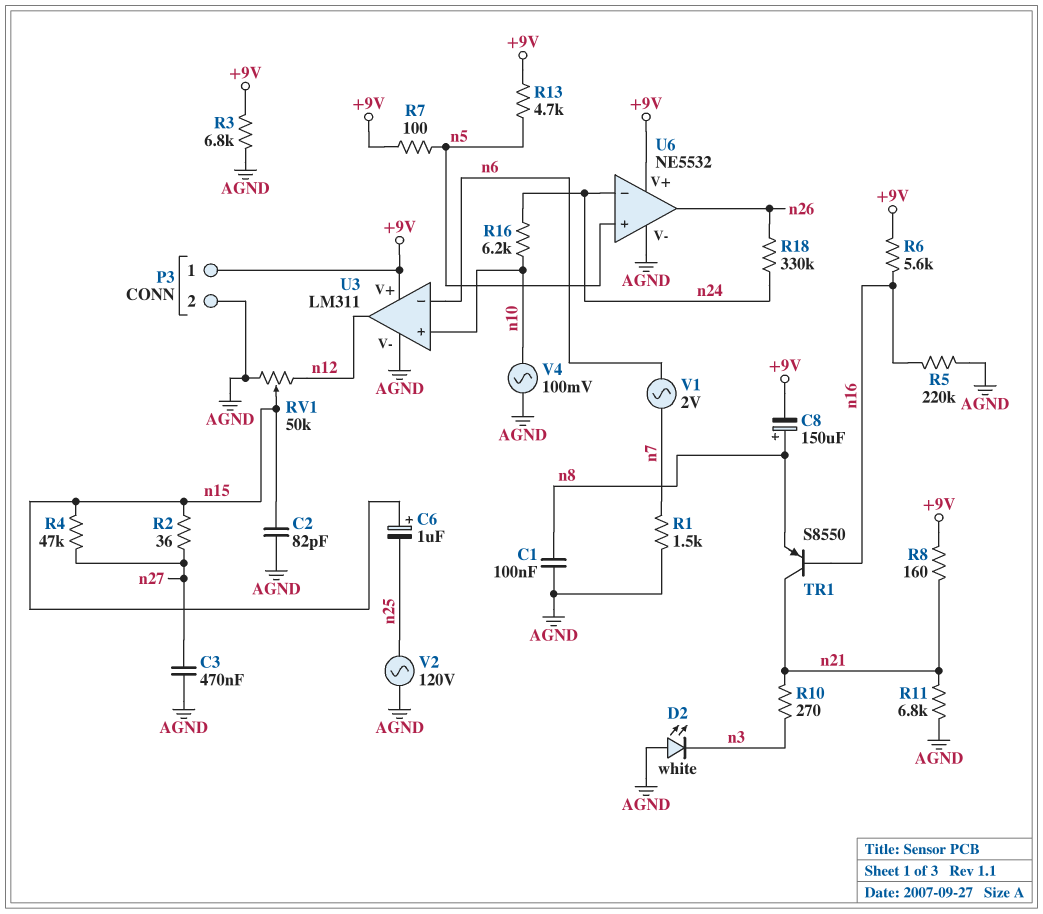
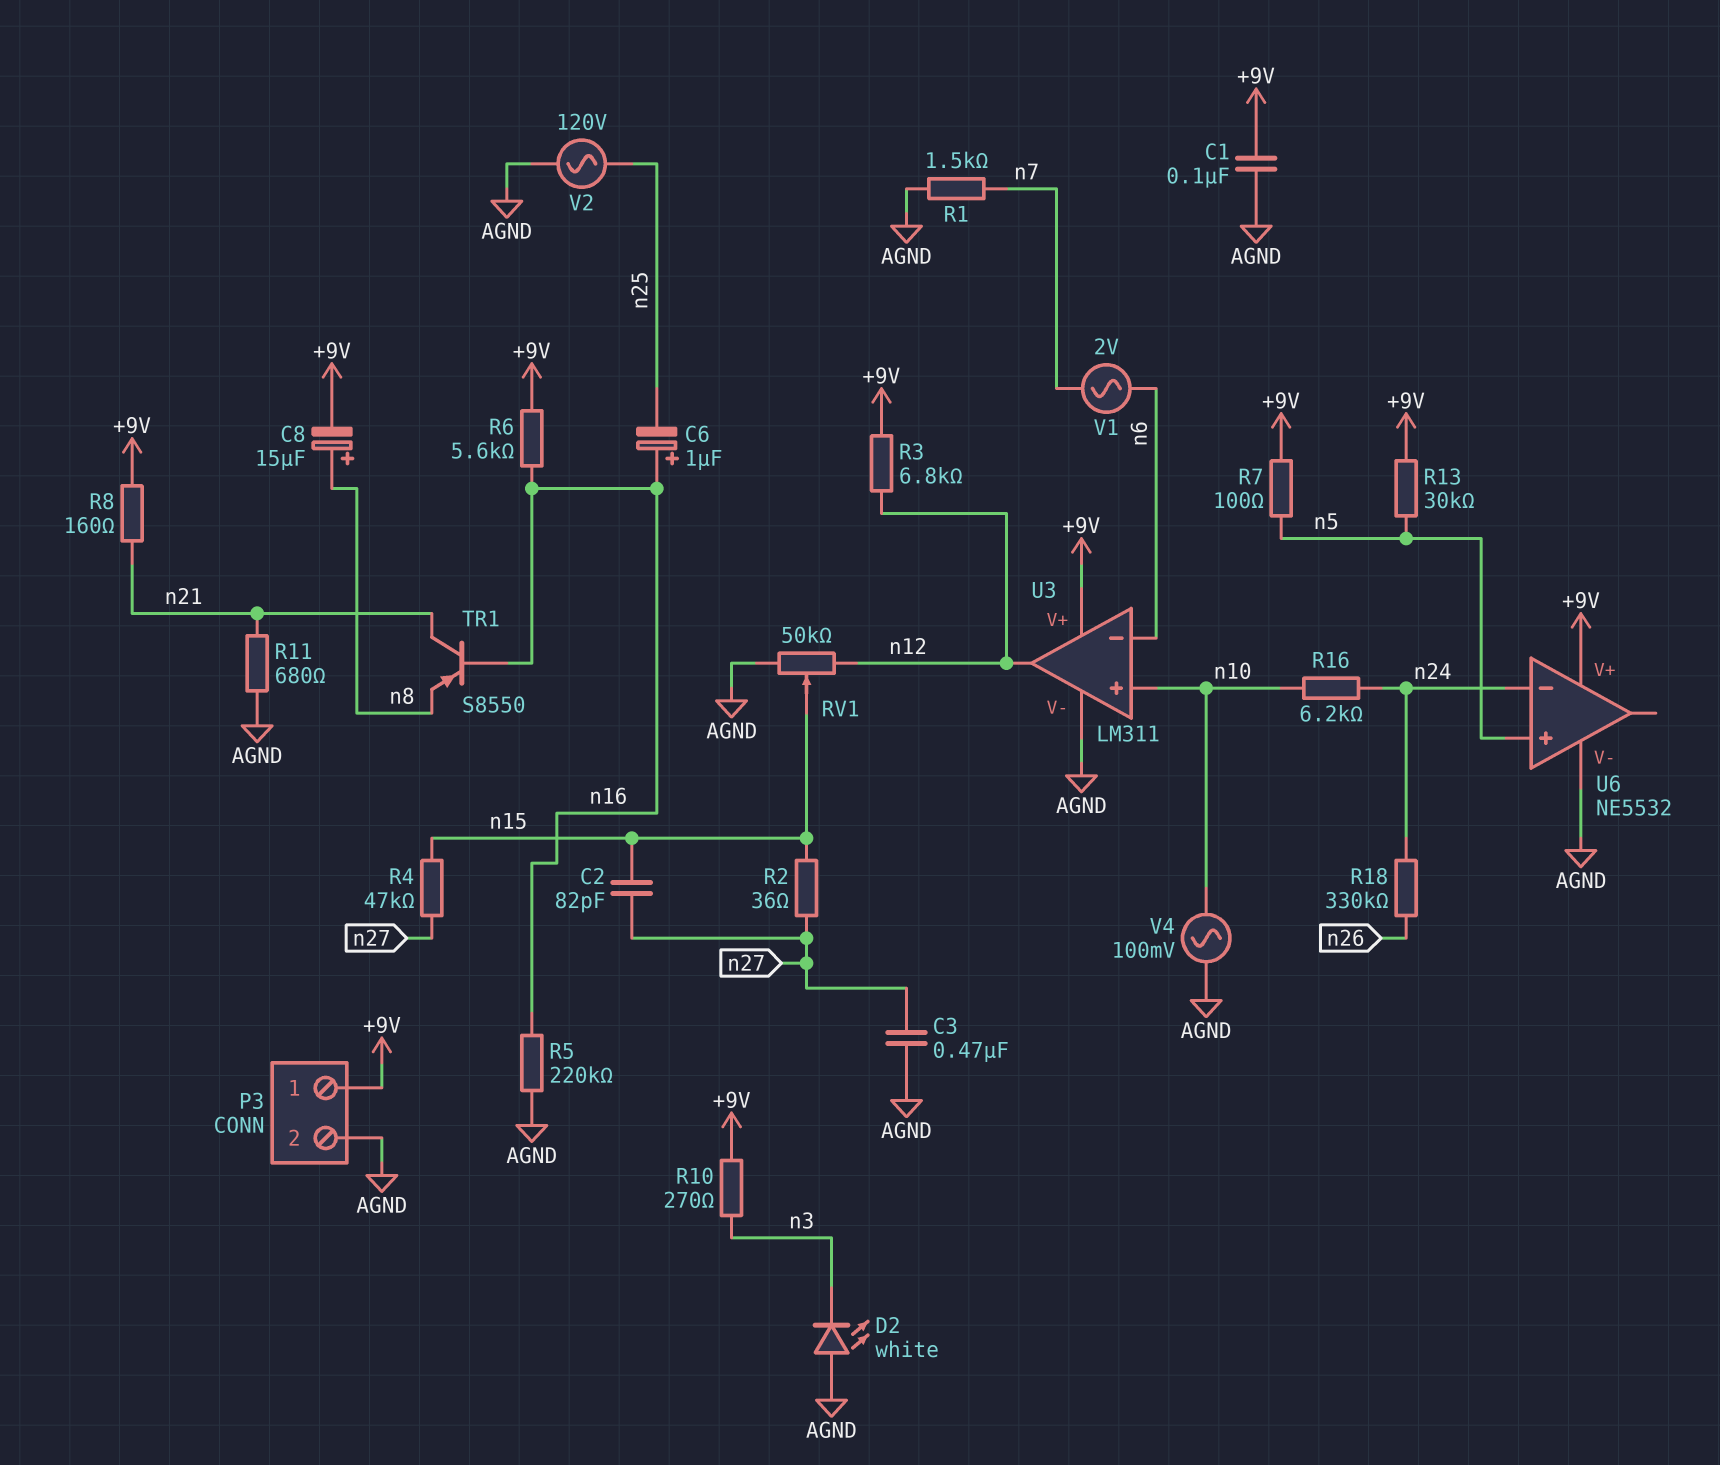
C1: 100nF (AGND, n8) -> 100nF (+9V, AGND)
C2: 82pF (AGND, n15) -> 82pF (n15, n27)
C6: 1uF (plus n15, minus n25) -> 1uF (plus n16, minus n25)
C8: 150uF (plus n8, minus +9V) -> 15uF (plus n8, minus +9V)
R3: 6.8k (+9V, AGND) -> 6.8k (+9V, n12)
R10: 270 (n3, n21) -> 270 (+9V, n3)
R11: 6.8k (AGND, n21) -> 680 (AGND, n21)
R13: 4.7k (+9V, n5) -> 30k (+9V, n5)
U6 pin out: n26 -> none

